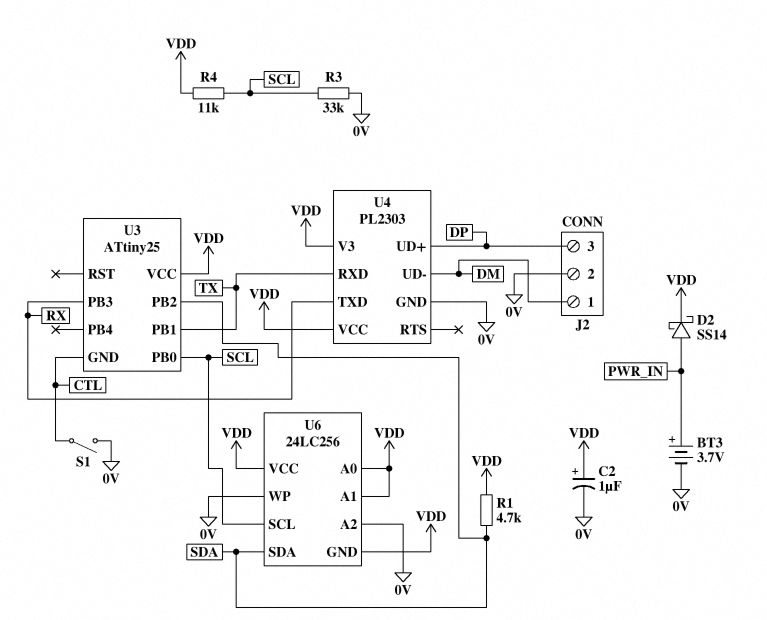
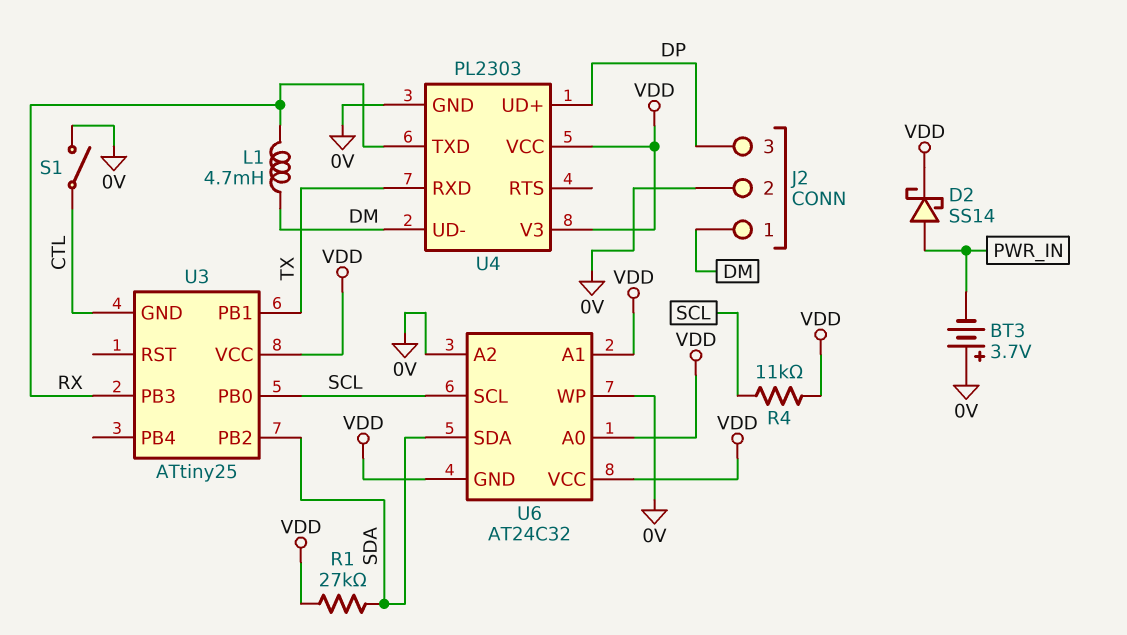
BT3: 3.7V (plus PWR_IN, minus 0V) -> 3.7V (plus 0V, minus PWR_IN)
C2: 1uF (plus VDD, minus 0V) -> none
L1: none -> 4.7mH (DM, RX)
R1: 4.7k (SDA, VDD) -> 27k (SDA, VDD)
R3: 33k (0V, SCL) -> none
U6: 24LC256 -> AT24C32

